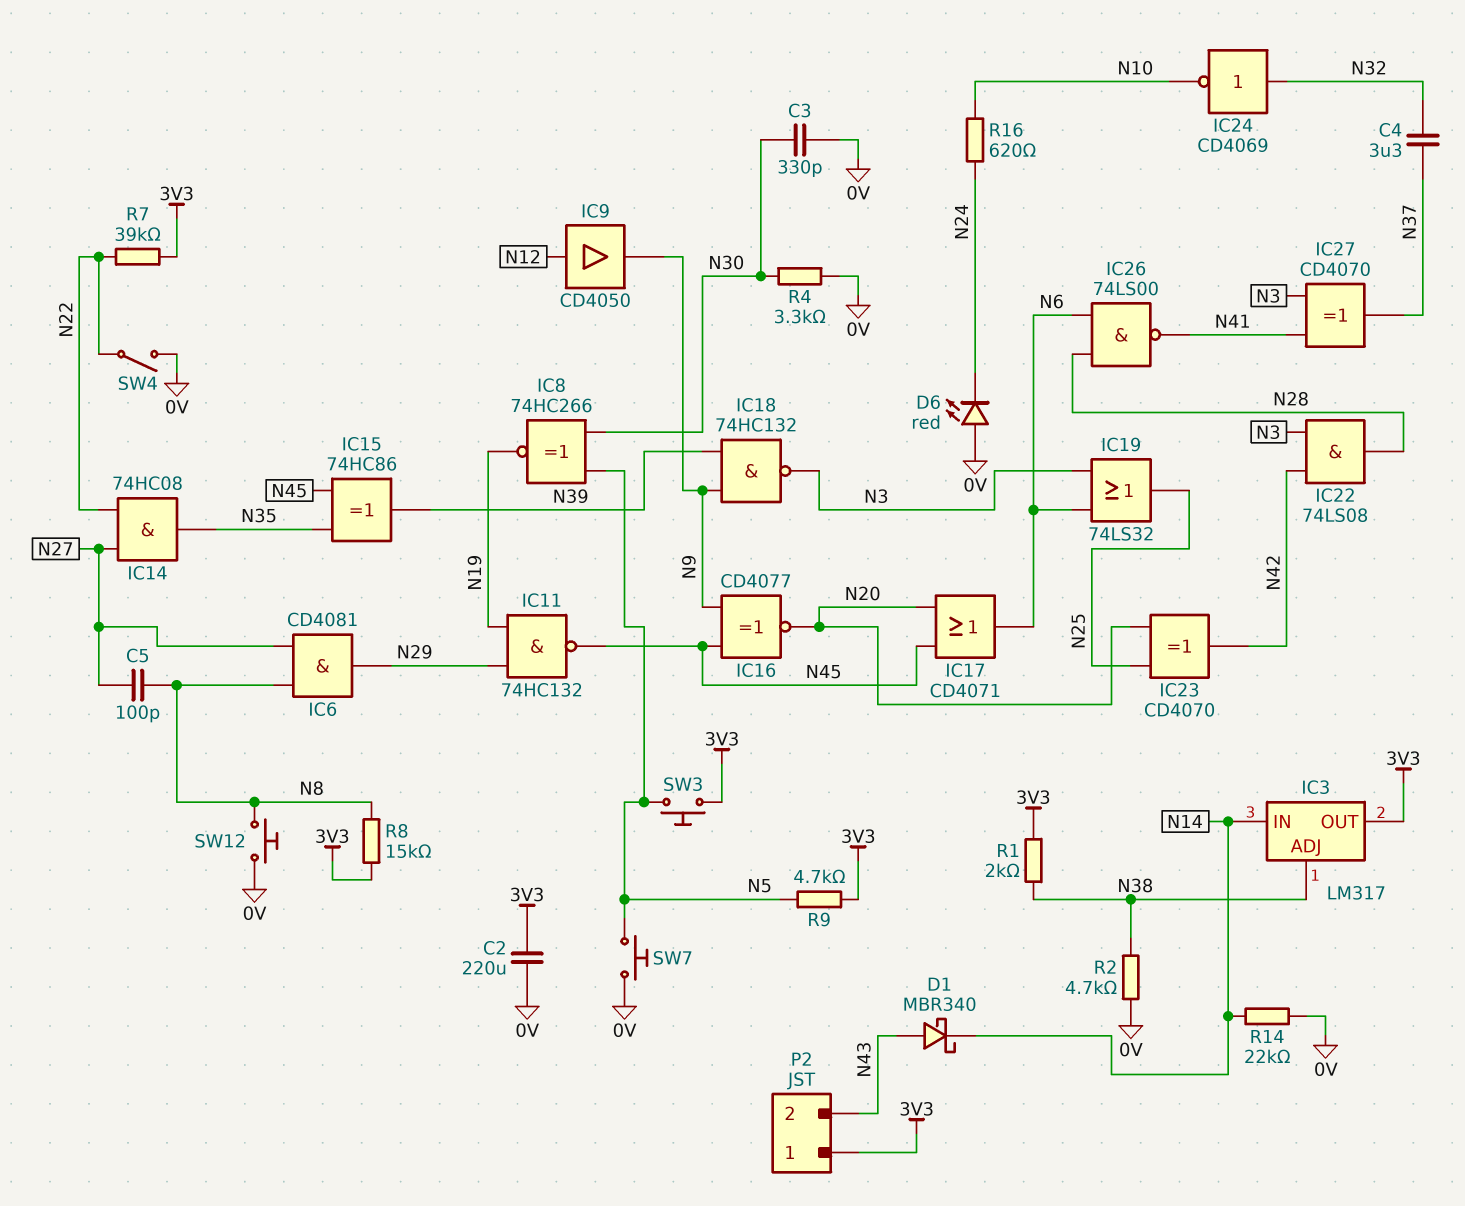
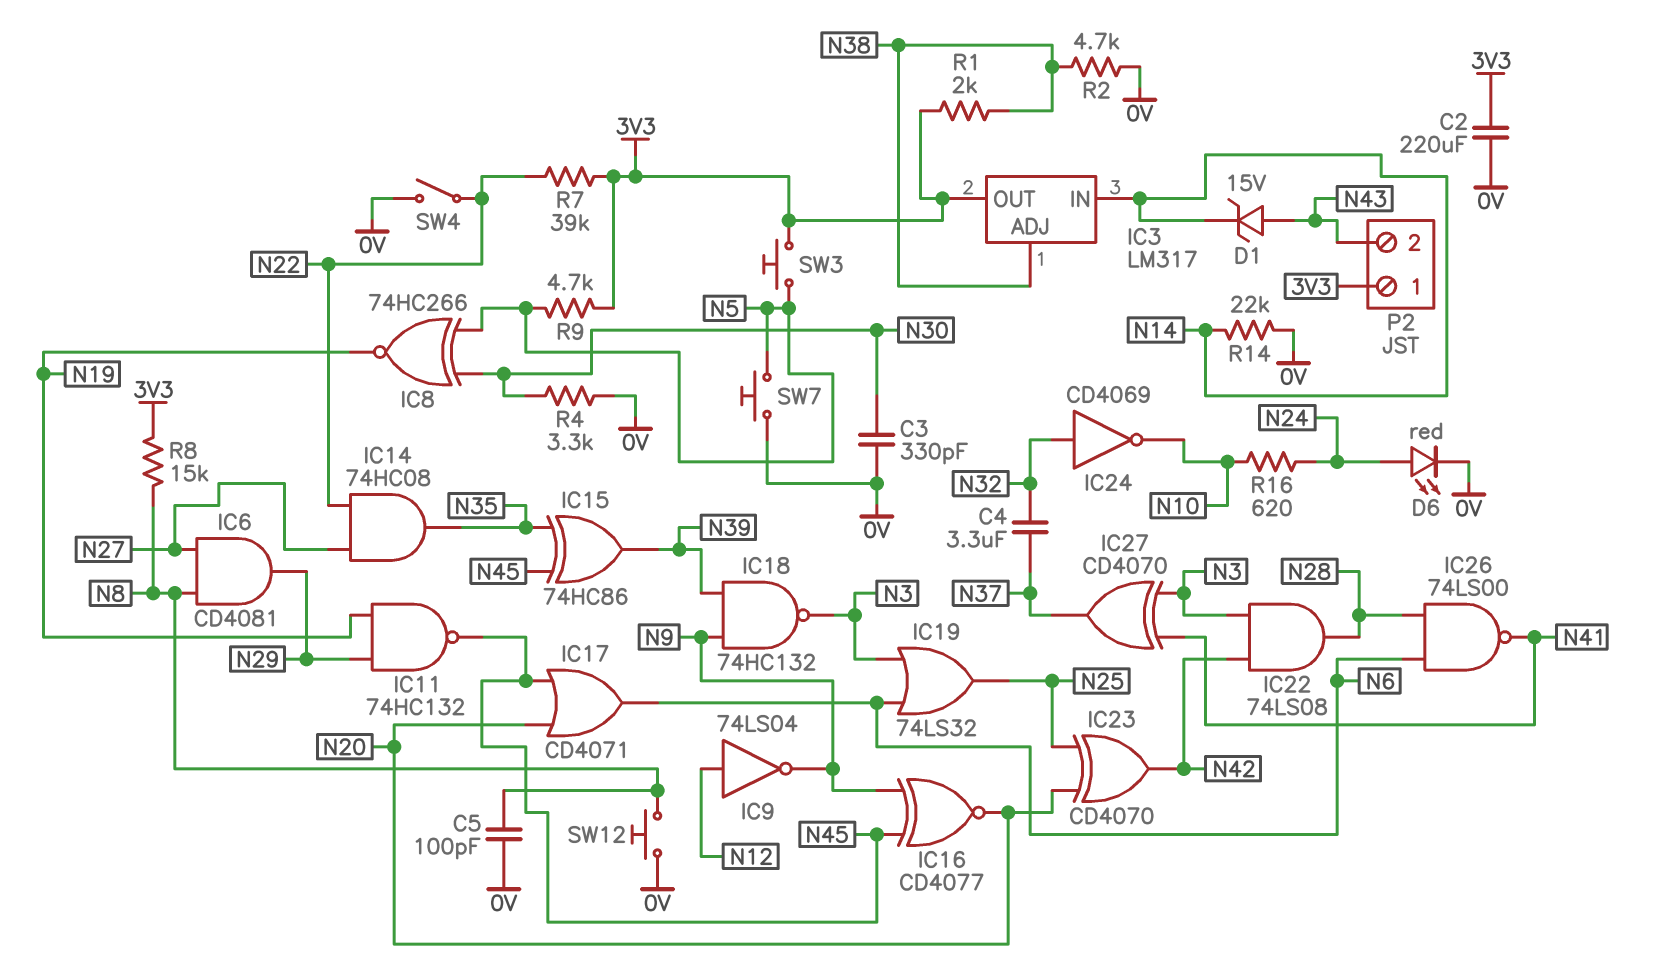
C5: 100pF (N8, N27) -> 100pF (0V, N8)
D1: schottky MBR340 (A N43, K N14) -> zener 15V (A N43, K N14)
D6: LED red (A 0V, K N24) -> LED red (A N24, K 0V)
IC9: buffer CD4050 (in N12, out N9) -> NOT 74LS04 (in N12, out N9)

